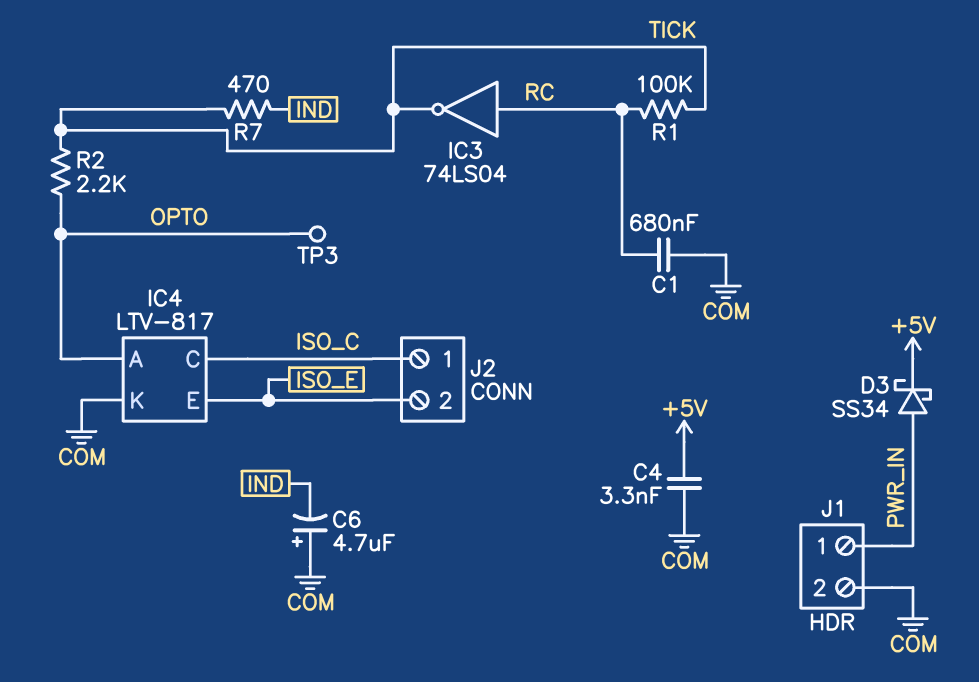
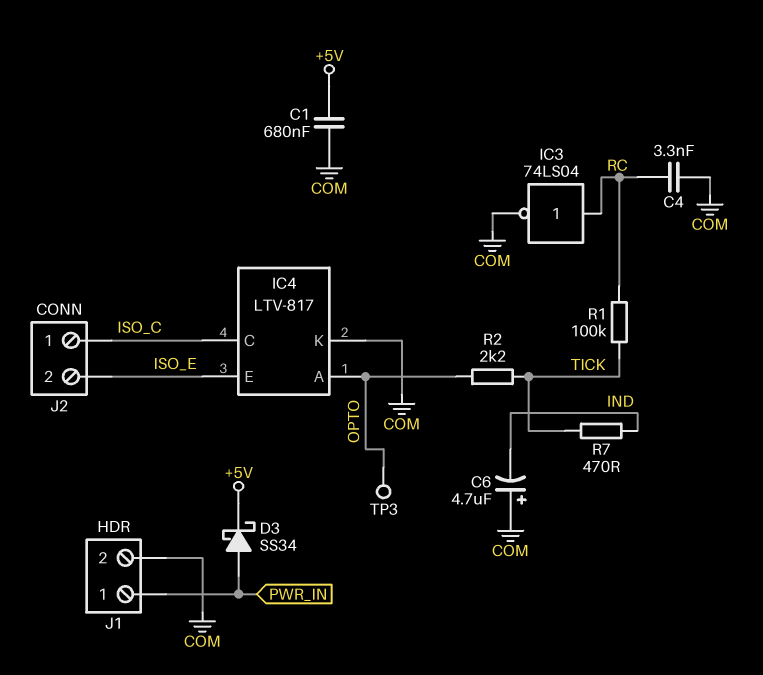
C1: 680nF (COM, RC) -> 680nF (+5V, COM)
C4: 3.3nF (+5V, COM) -> 3.3nF (COM, RC)
IC3: NOT 74LS04 (in RC, out TICK) -> NOT 74LS04 (in RC, out COM)

